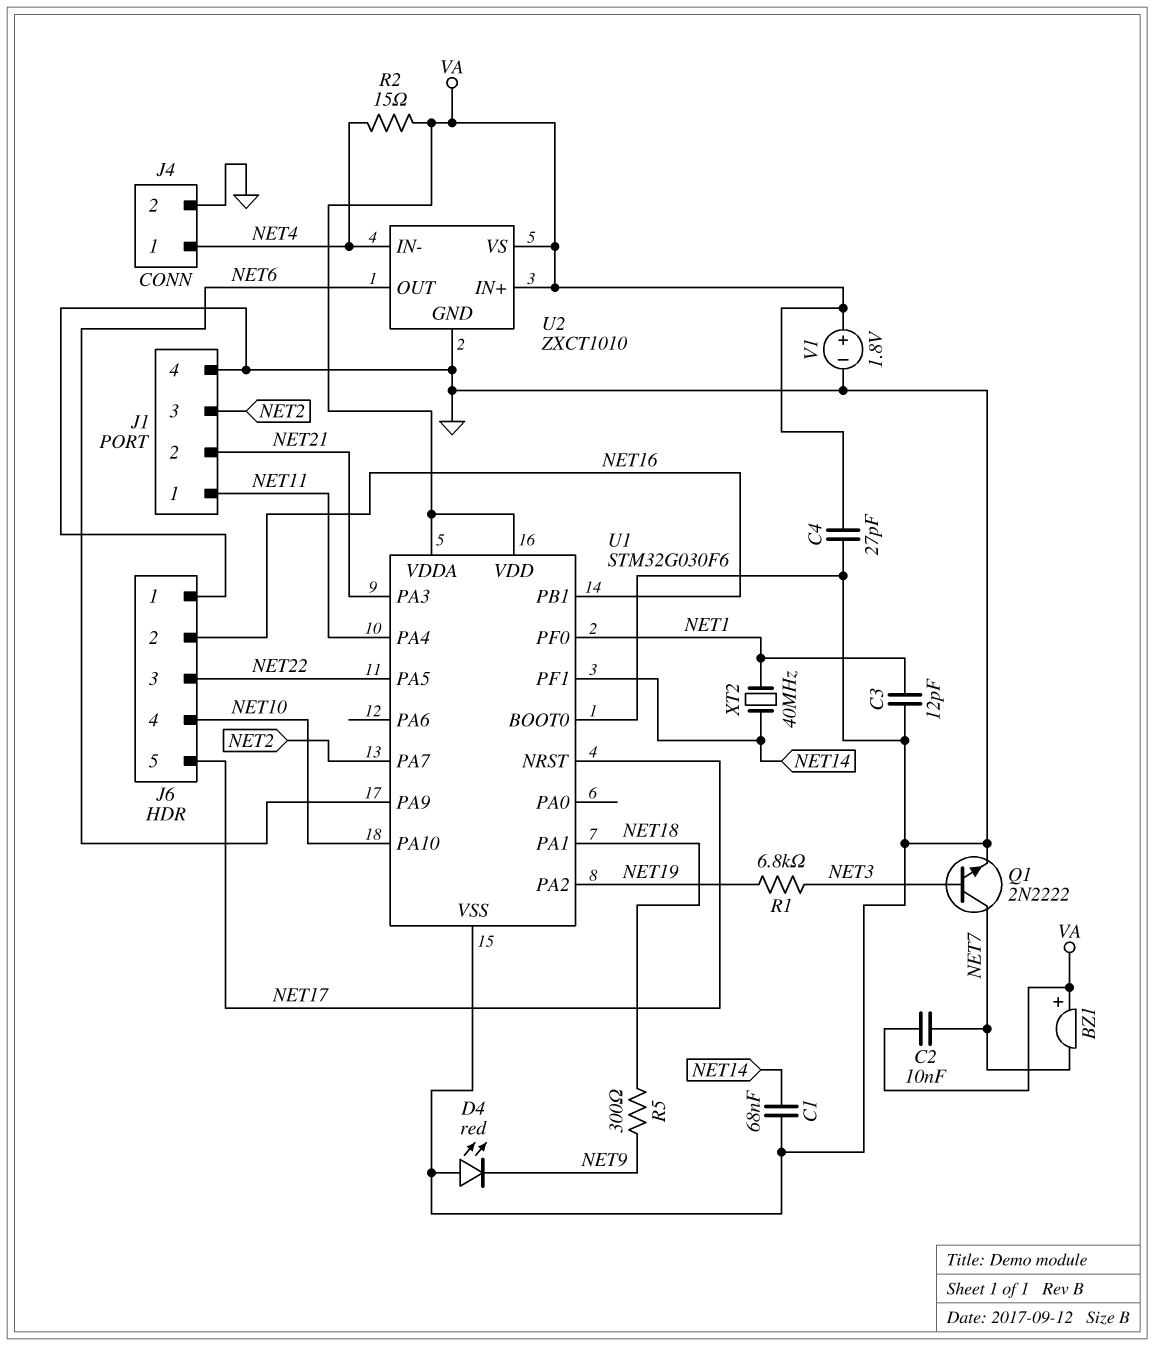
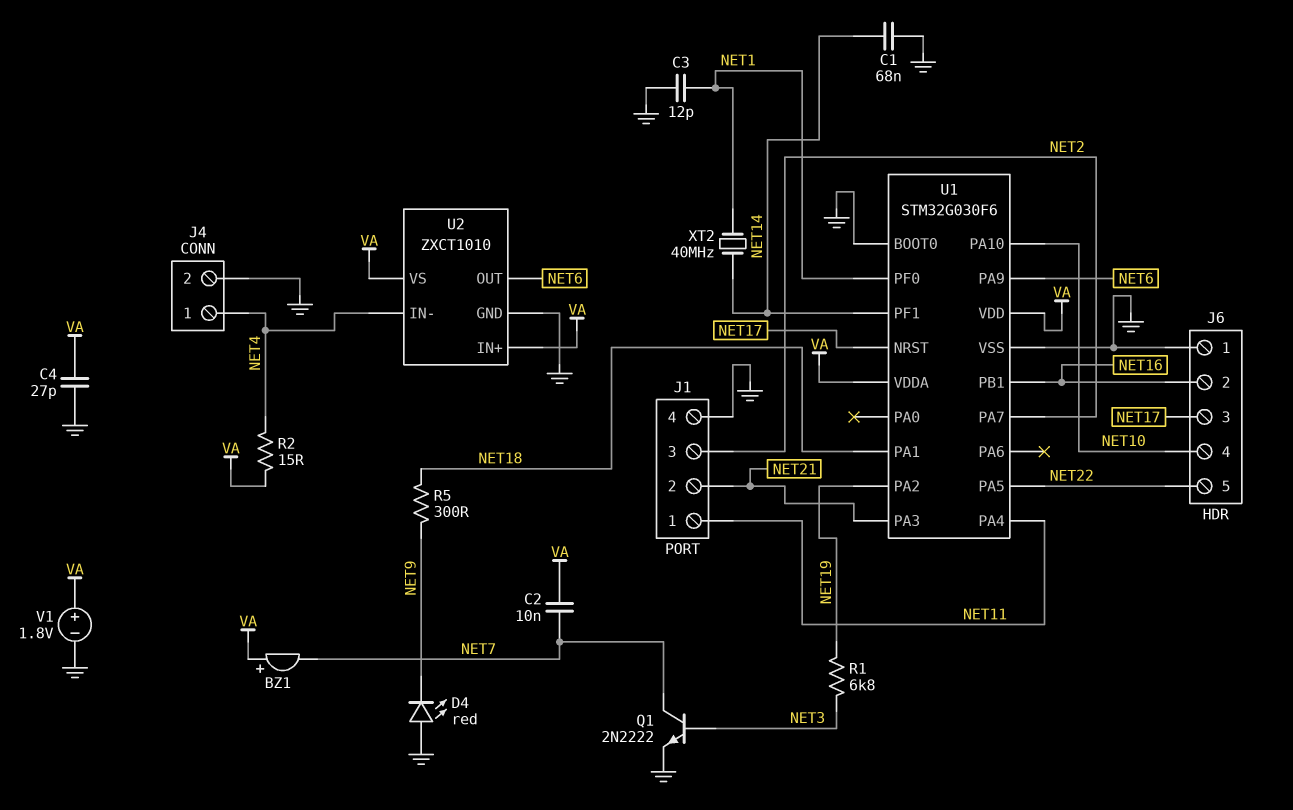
J6 pin 3: NET22 -> NET17
J6 pin 5: NET17 -> NET22

